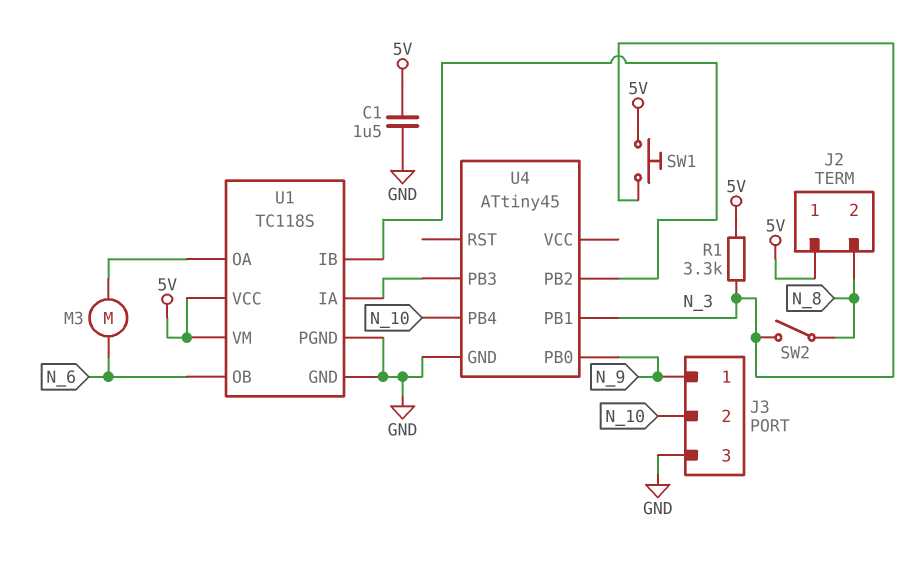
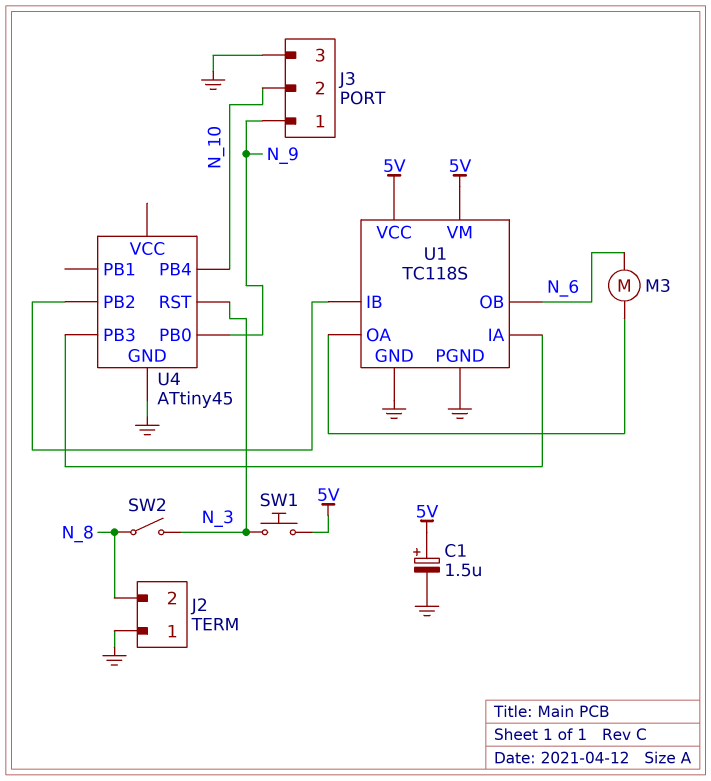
C1: 1.5uF (5V, GND) -> 1.5uF (plus 5V, minus GND)
J2 pin 1: 5V -> GND
R1: 3.3k (5V, N_3) -> none
U4 pin PB1: N_3 -> none
U4 pin RST: none -> N_3

